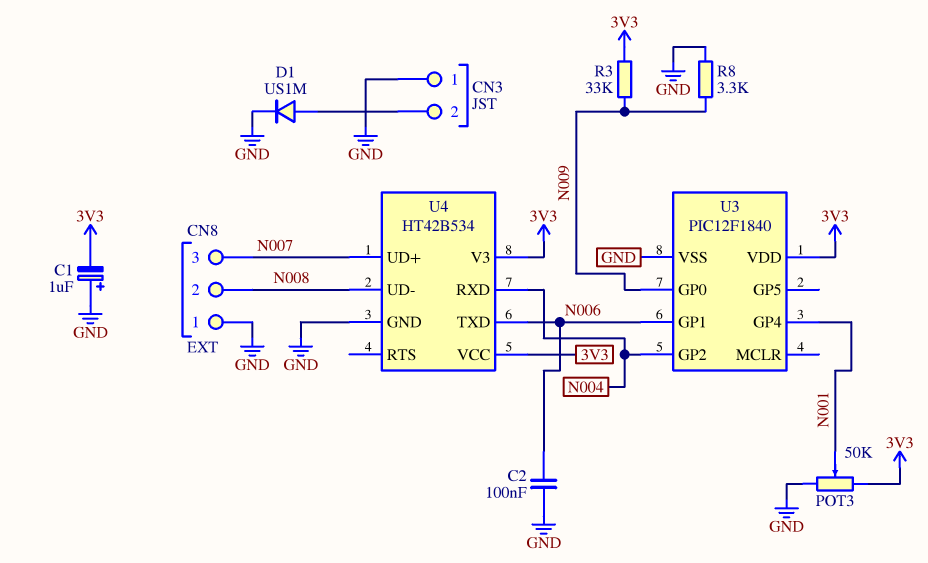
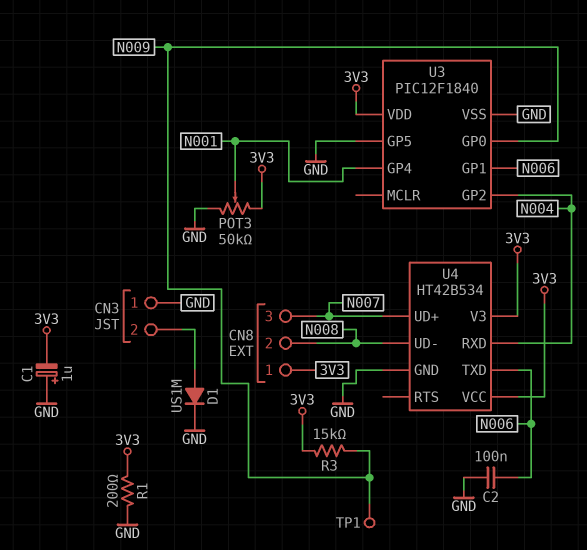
CN8 pin 1: GND -> 3V3
R1: none -> 200 (3V3, GND)
R3: 33k (3V3, N009) -> 15k (3V3, N009)
R8: 3.3k (GND, N009) -> none
TP1: none -> test point (N009)
U3 pin GP5: none -> GND

